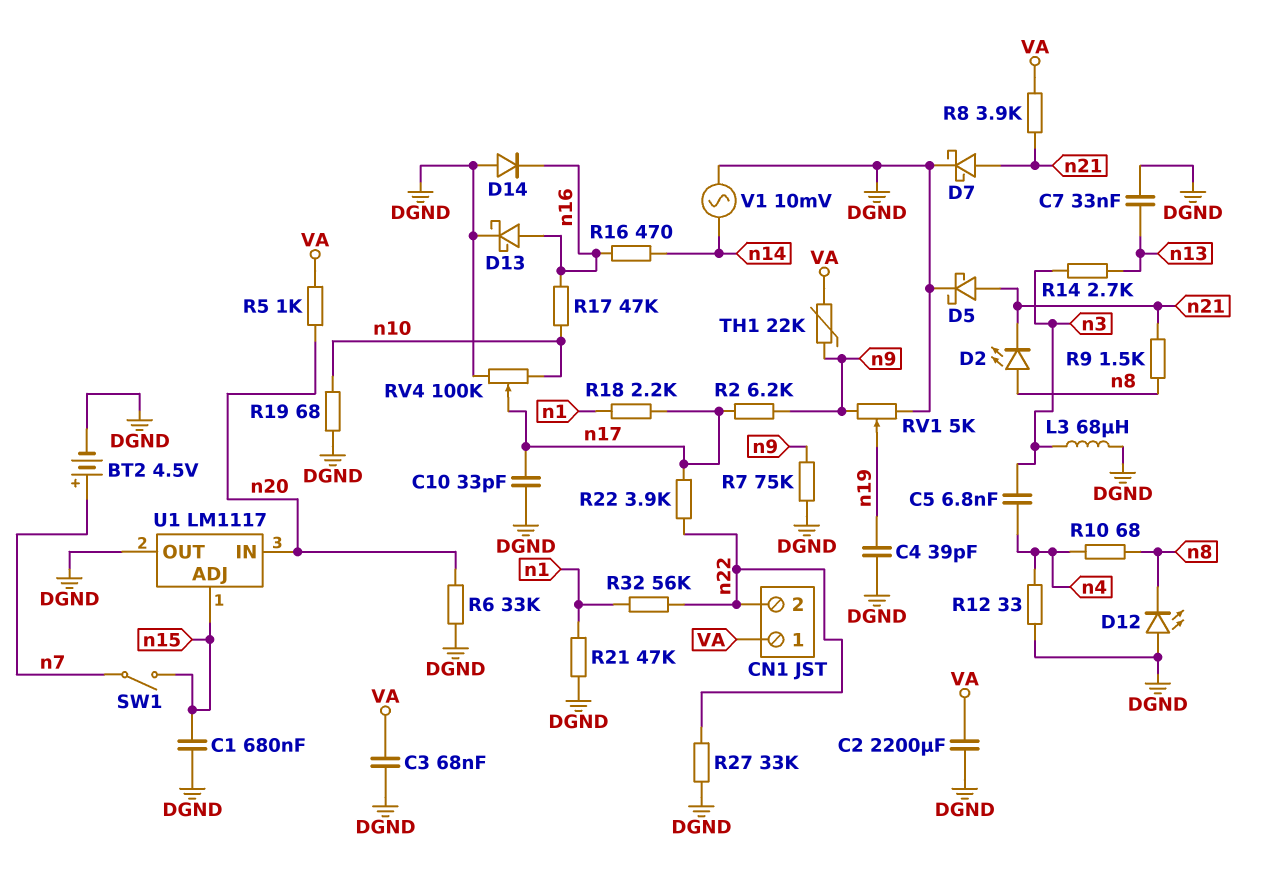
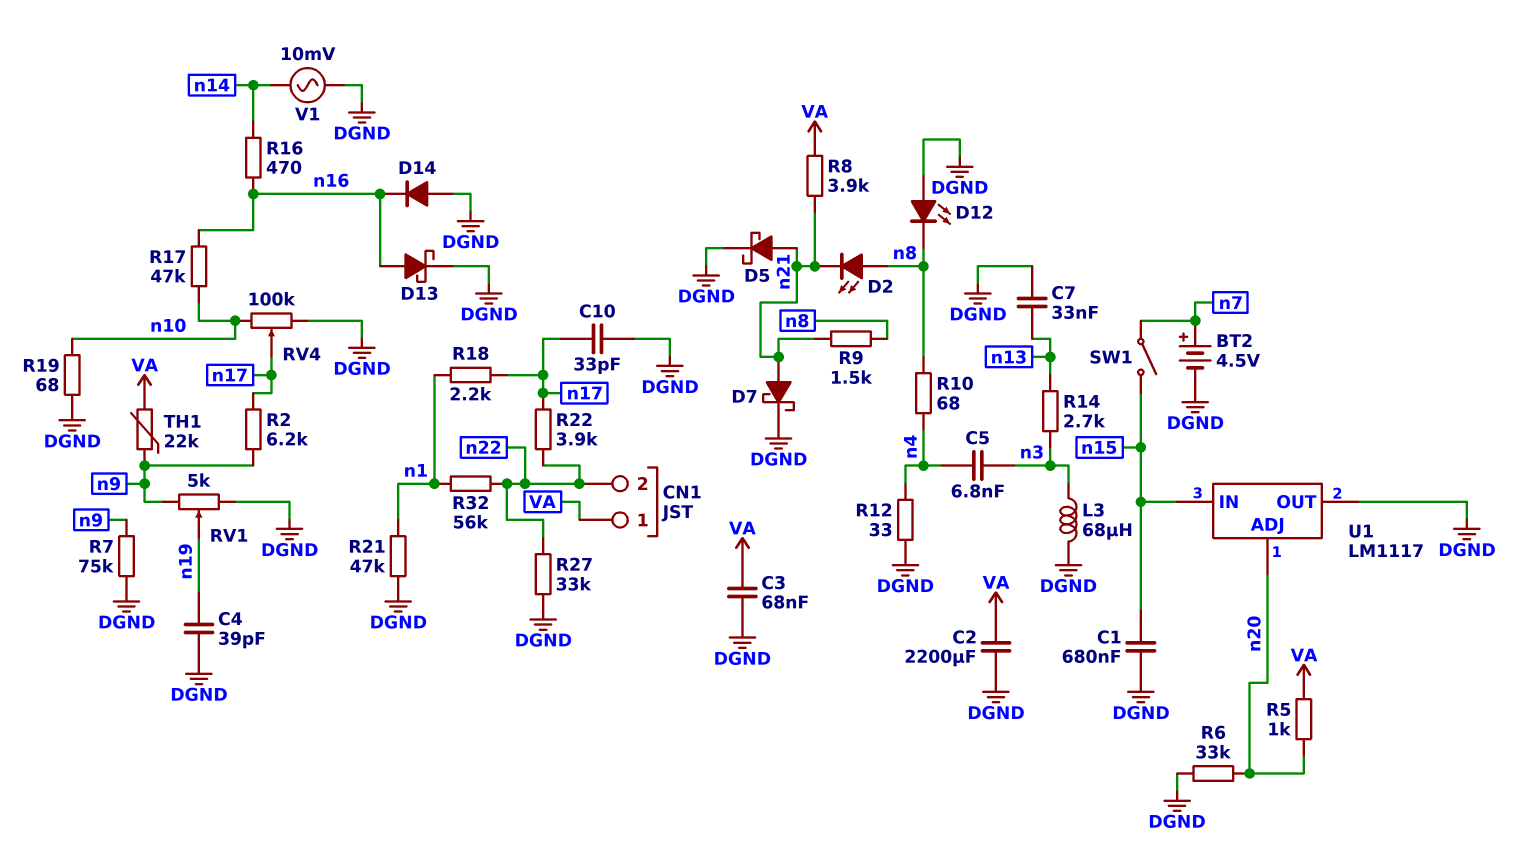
U1 pin ADJ: n15 -> n20
U1 pin IN: n20 -> n15

